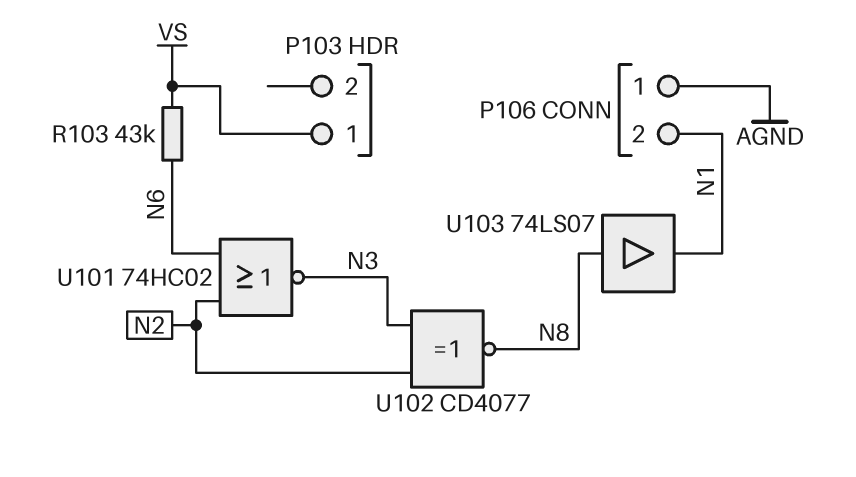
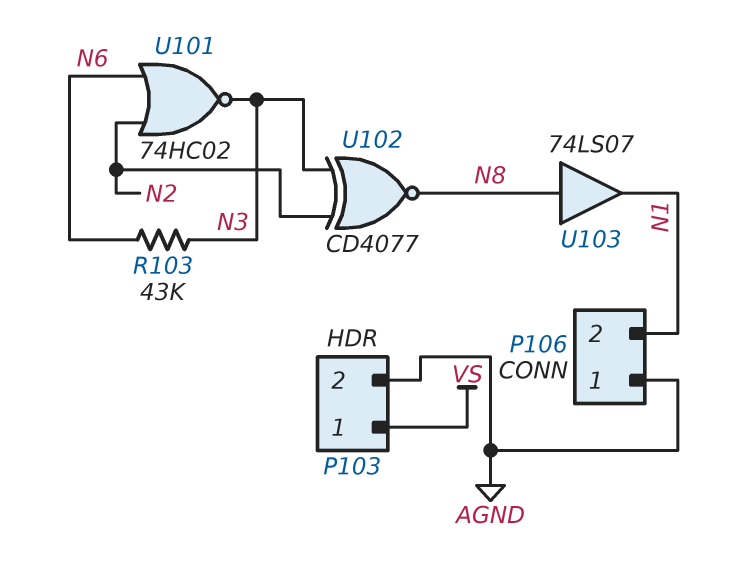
P103 pin 2: none -> AGND
R103: 43k (N6, VS) -> 43k (N3, N6)

